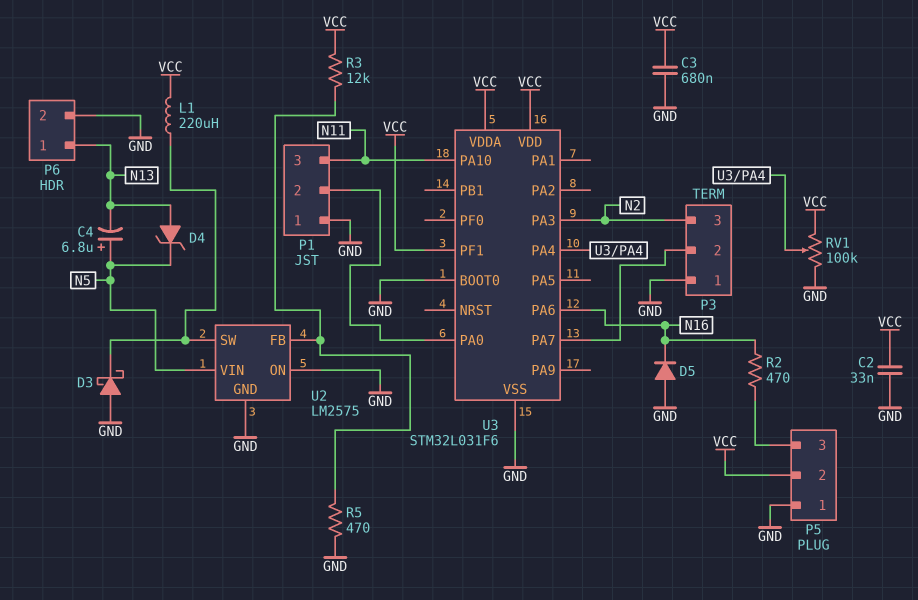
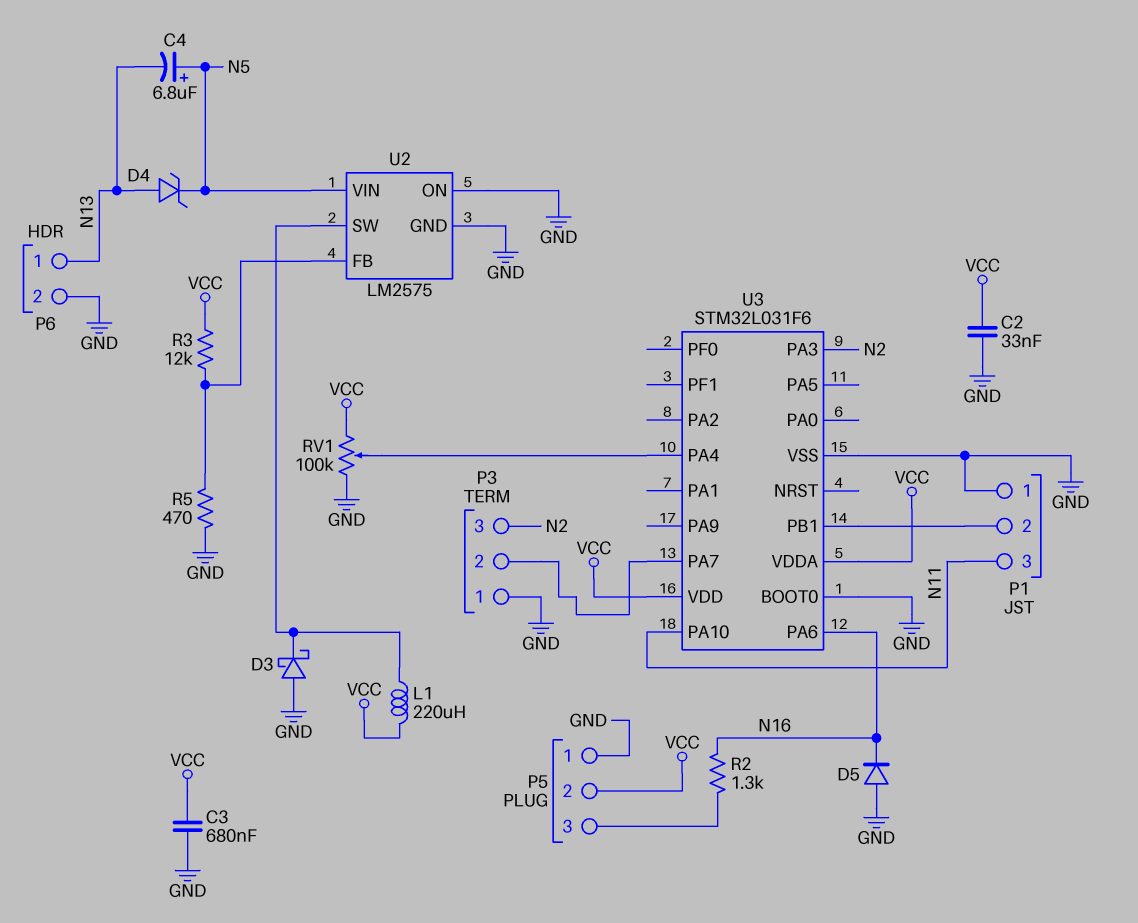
R2: 470 (N16, P5/3) -> 1.3k (N16, P5/3)
U3 pin PA0: P1/2 -> none
U3 pin PB1: none -> P1/2
U3 pin PF1: VCC -> none

